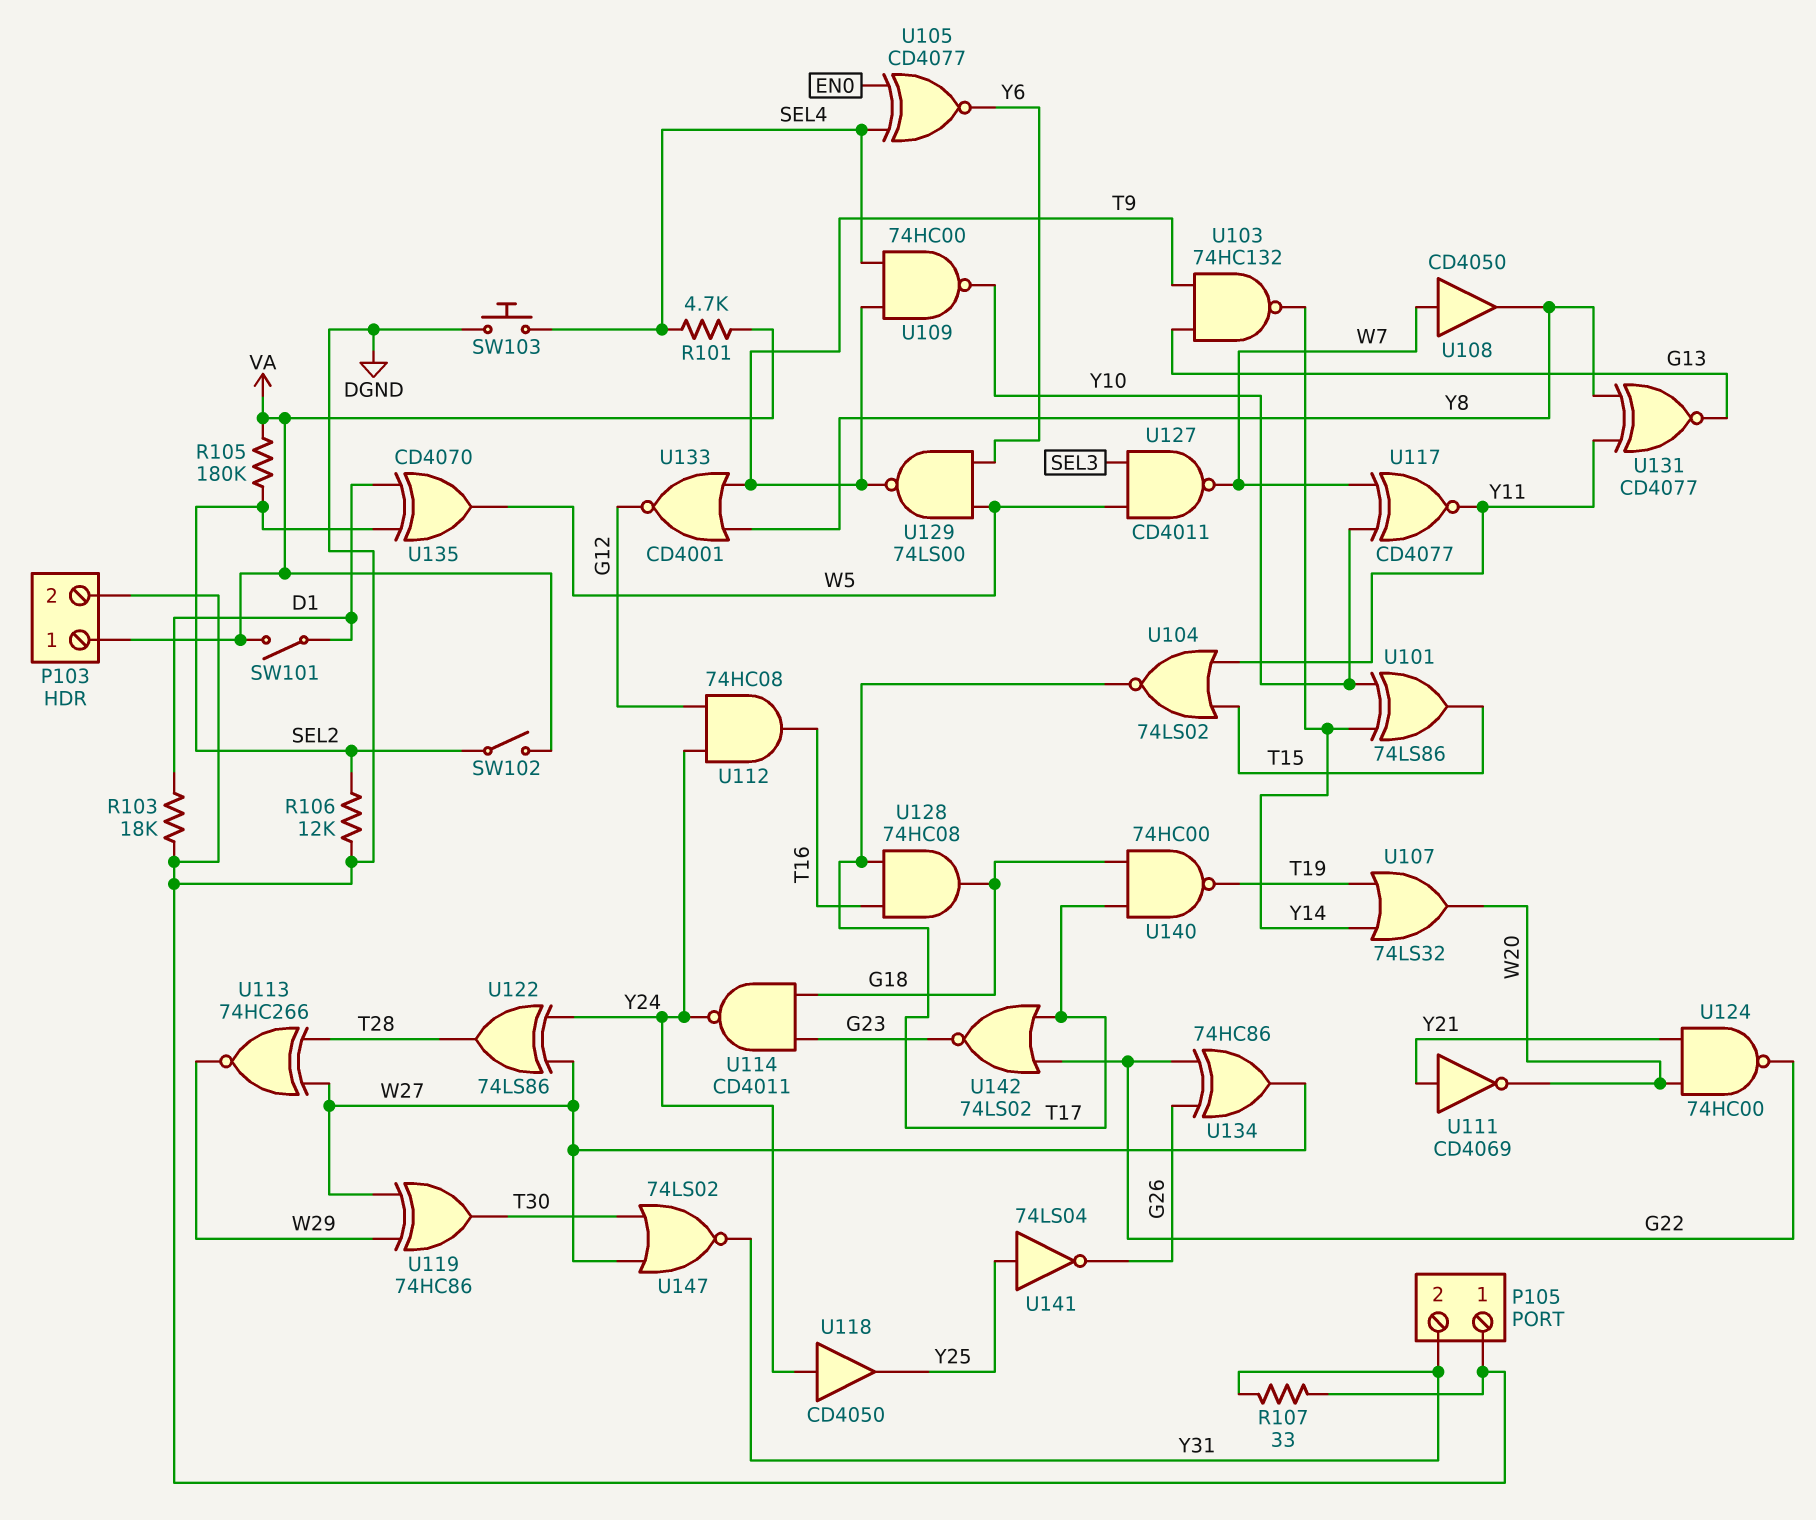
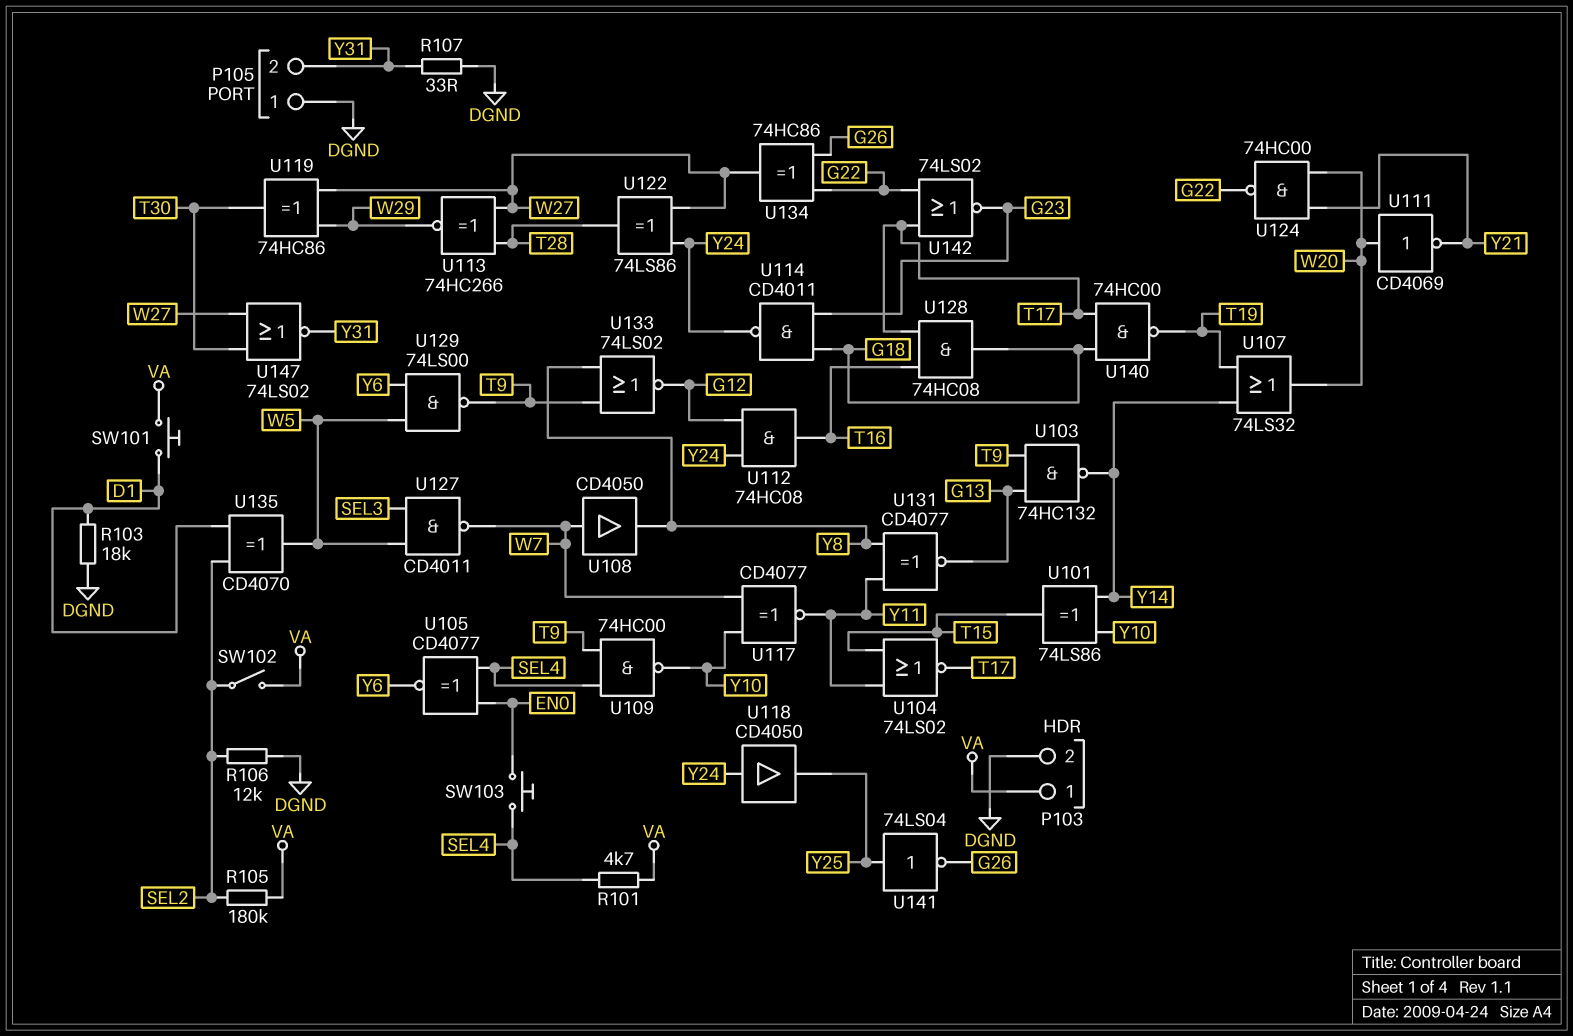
SW101: switch (D1, VA) -> button (D1, VA)
SW103: button (DGND, SEL4) -> button (EN0, SEL4)
U111: NOT CD4069 (in Y21, out W20) -> NOT CD4069 (in W20, out Y21)
U133: NOR CD4001 (in T9, in Y8, out G12) -> NOR 74LS02 (in T9, in Y8, out G12)

